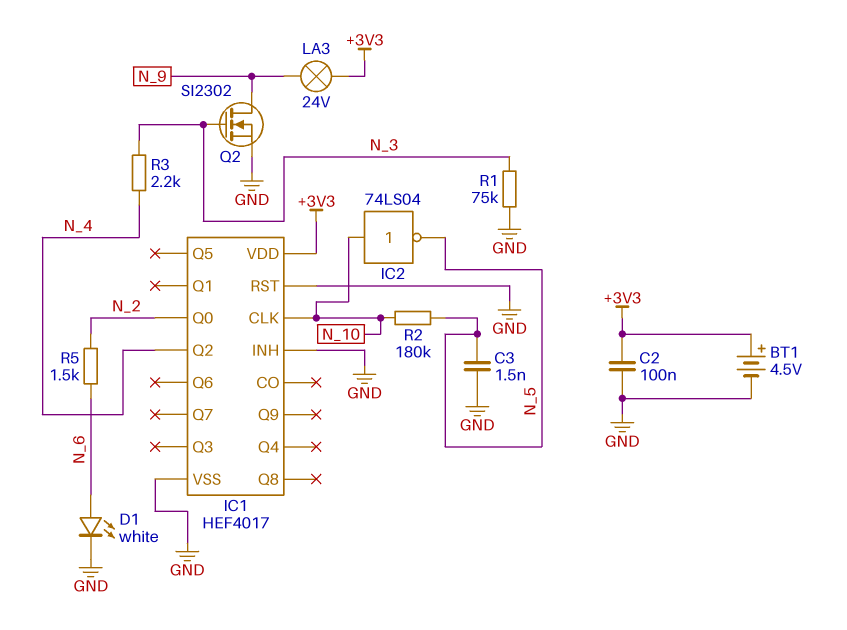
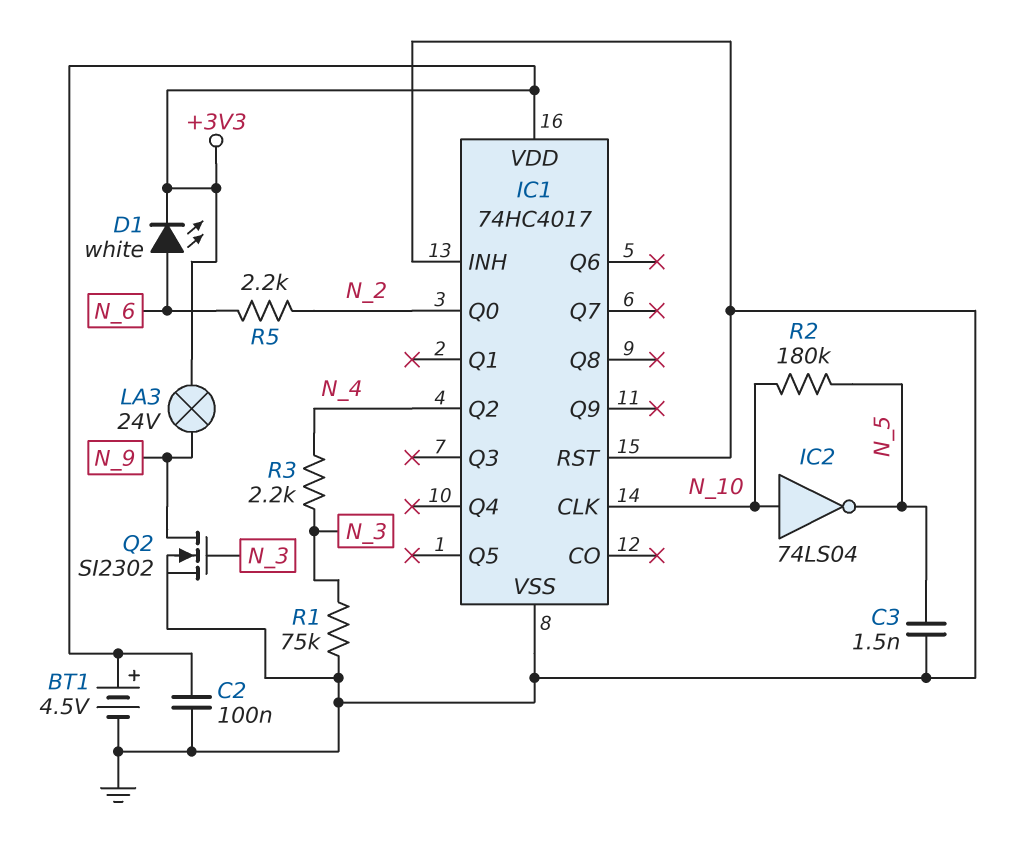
D1: LED white (A N_6, K GND) -> LED white (A N_6, K +3V3)
IC1: HEF4017 -> 74HC4017
R5: 1.5k (N_2, N_6) -> 2.2k (N_2, N_6)

